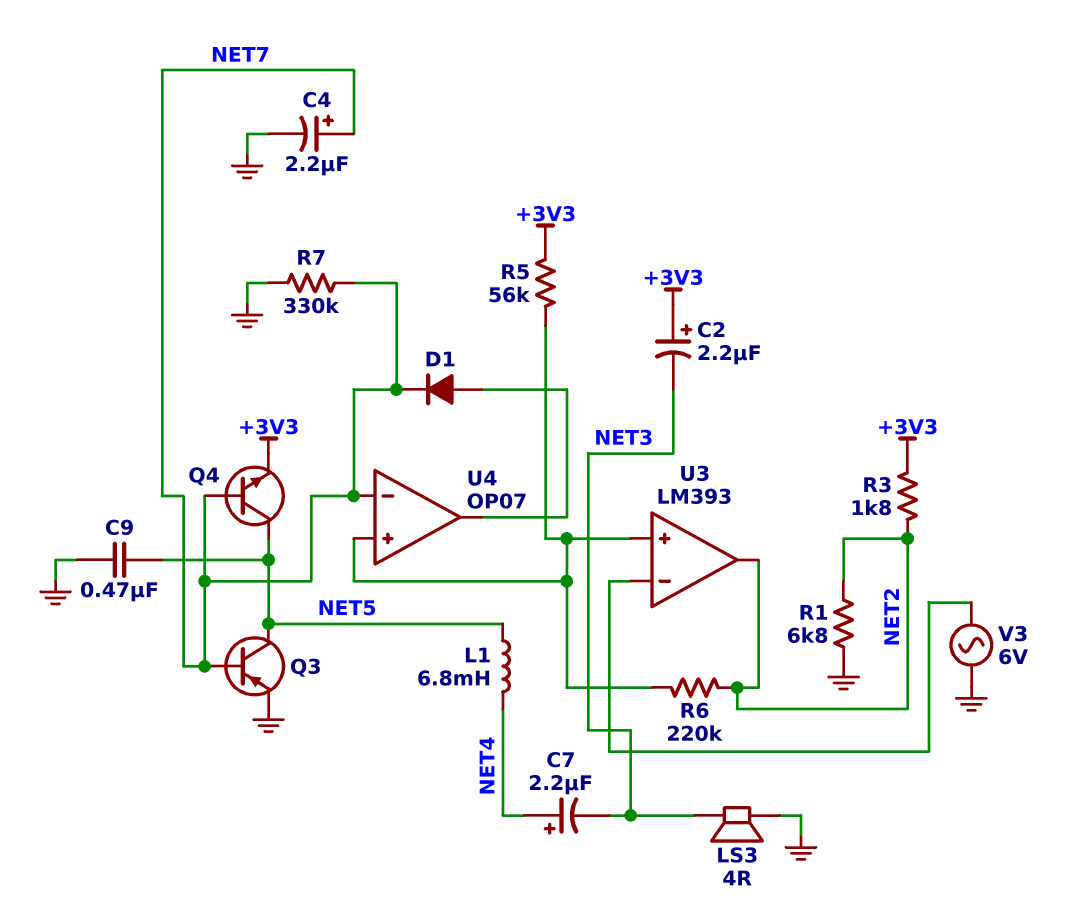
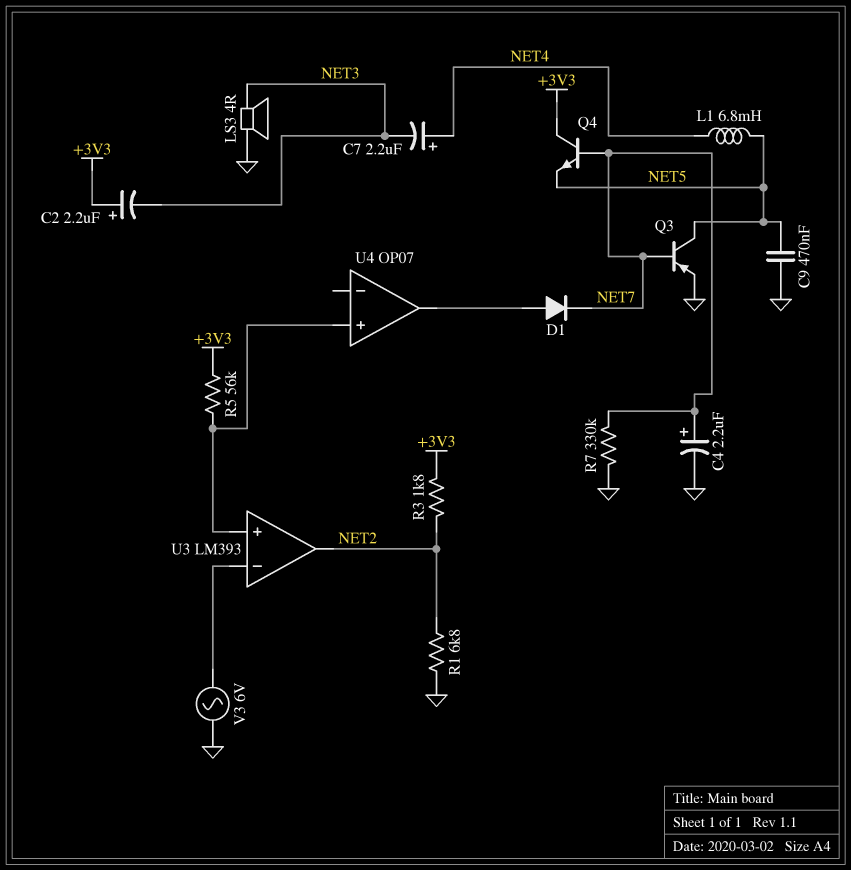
Q4: NPN (B NET7, C NET5, E +3V3) -> NPN (B NET7, C +3V3, E NET5)
R6: 220k (NET2, U3/in+) -> none
U4 pin in-: NET7 -> none

